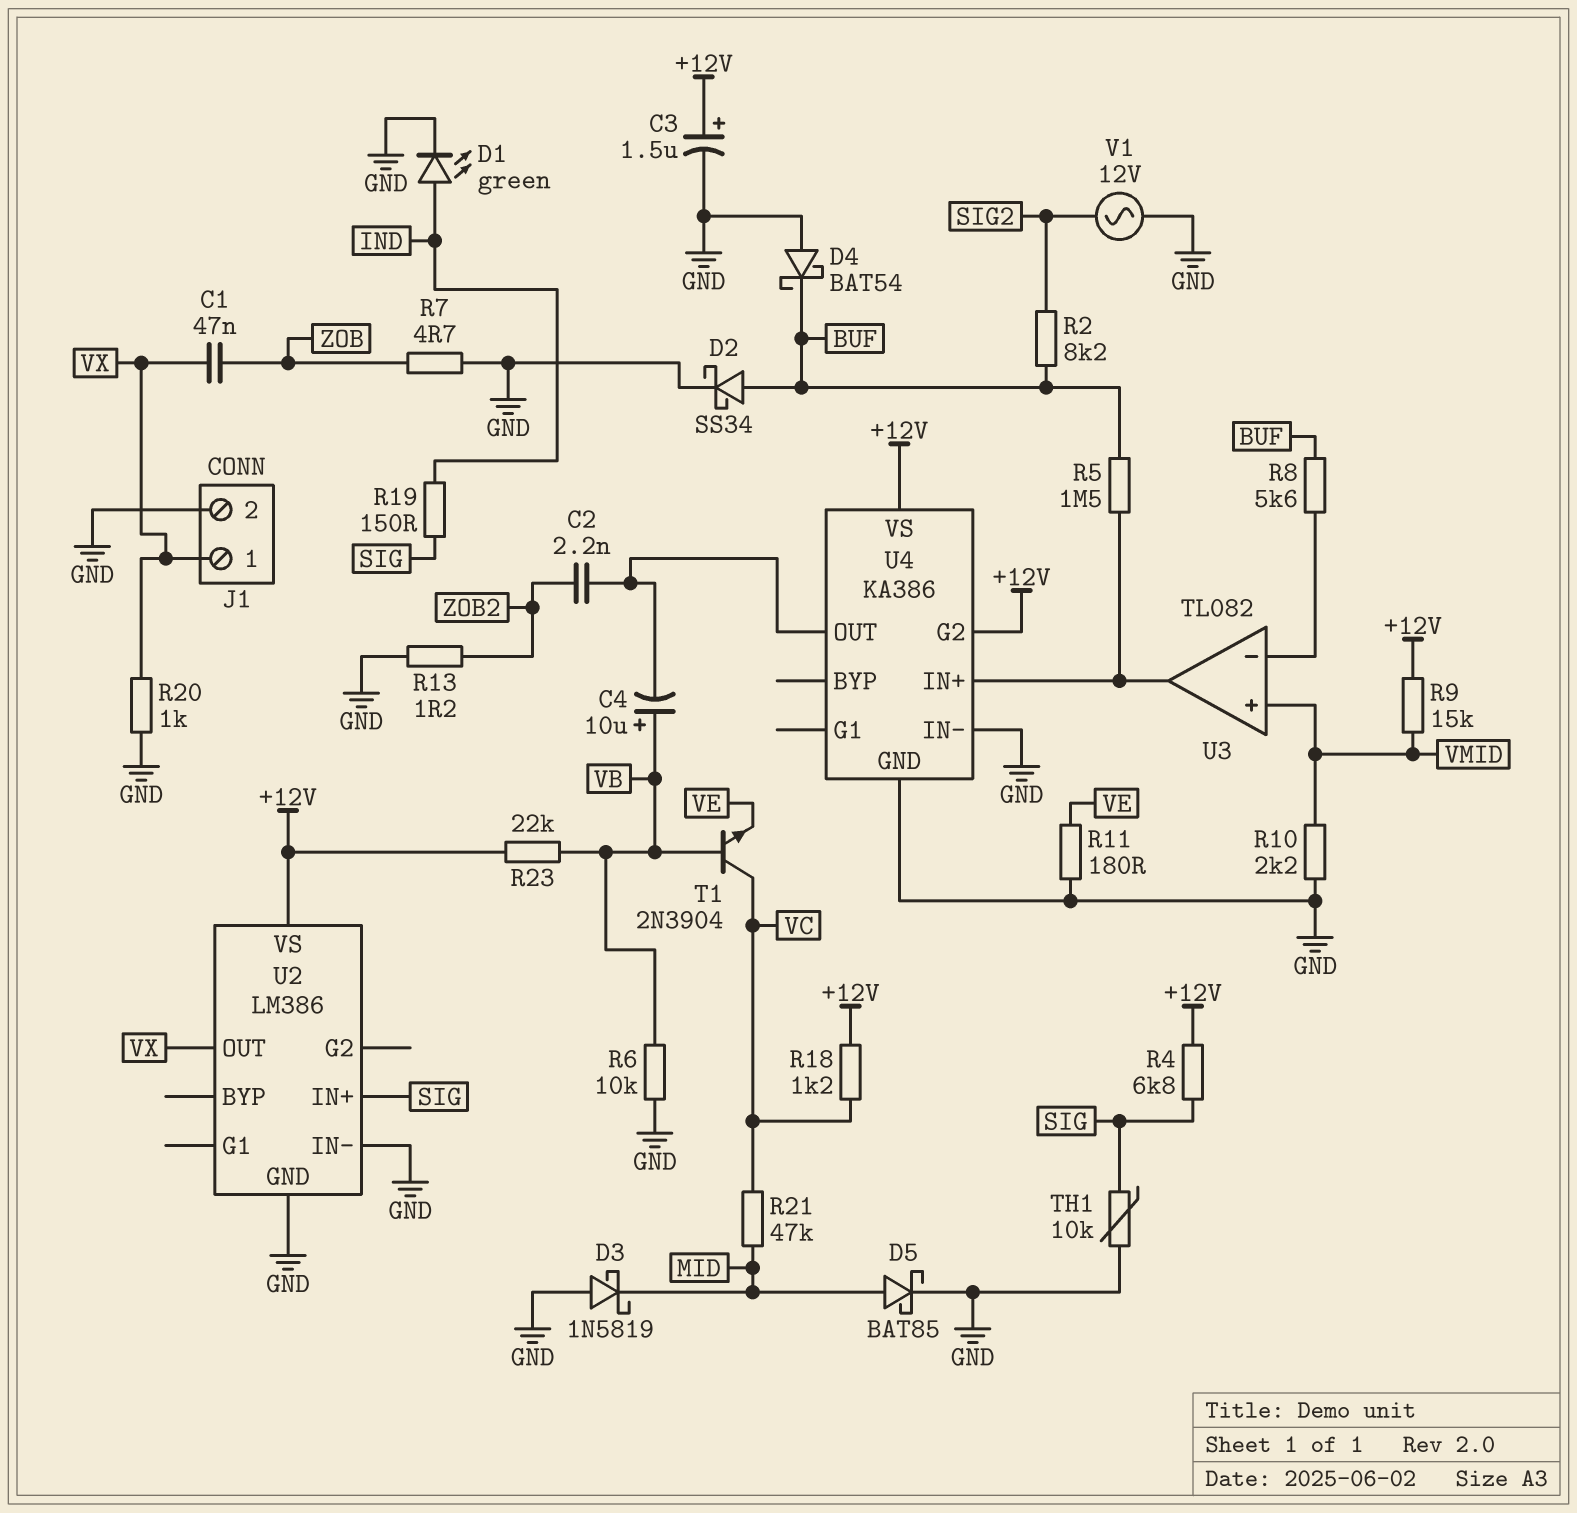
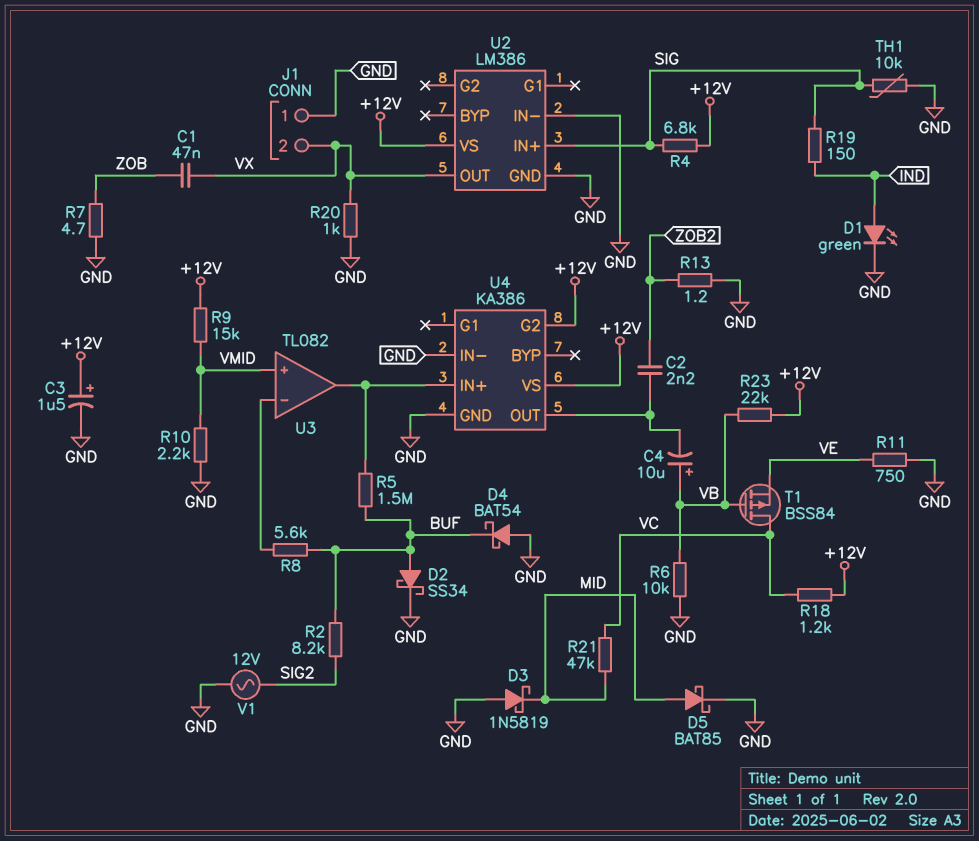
J1 pin 1: VX -> GND
J1 pin 2: GND -> VX
R11: 180 (GND, VE) -> 750 (GND, VE)
T1: NPN 2N3904 (B VB, C VC, E VE) -> PMOS BSS84 (G VB, D VC, S VE)

